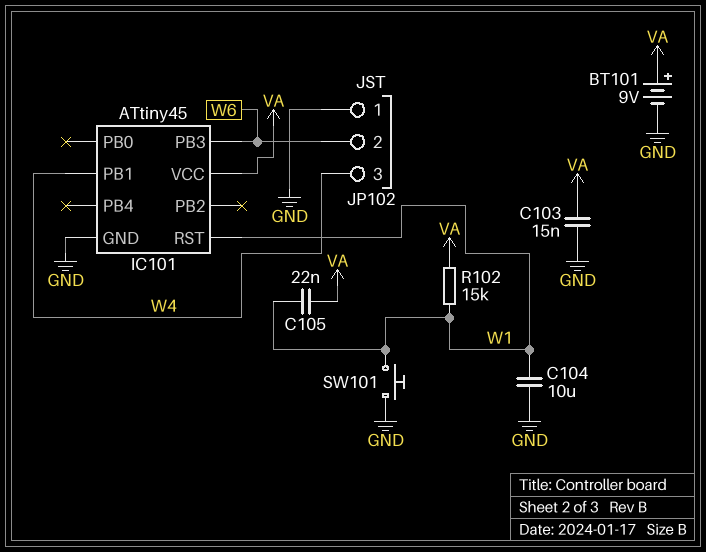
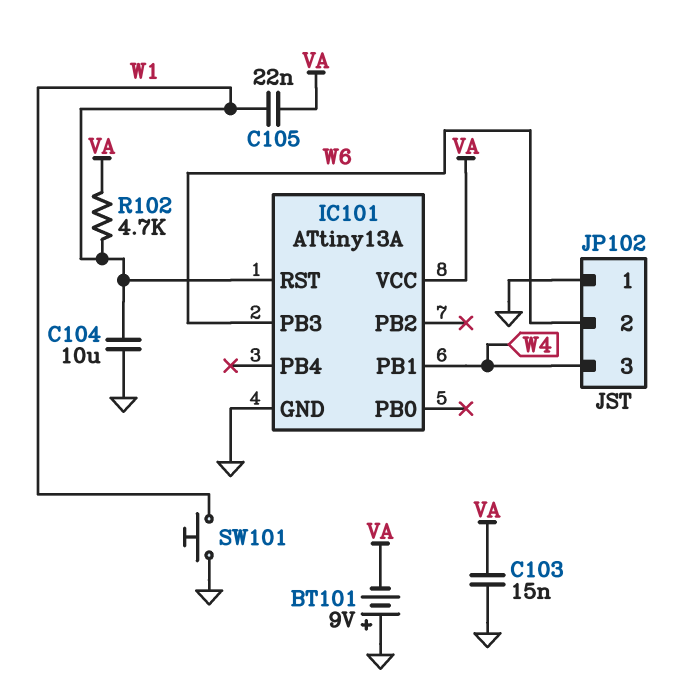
BT101: 9V (plus VA, minus GND) -> 9V (plus GND, minus VA)
IC101: ATtiny45 -> ATtiny13A
R102: 15k (VA, W1) -> 4.7k (VA, W1)

